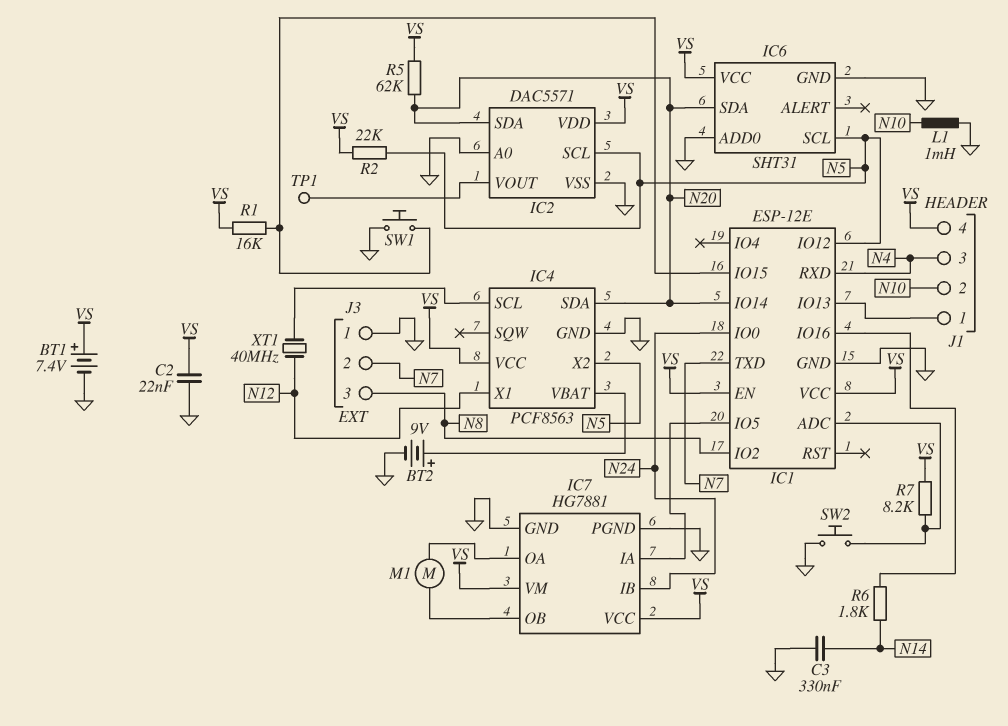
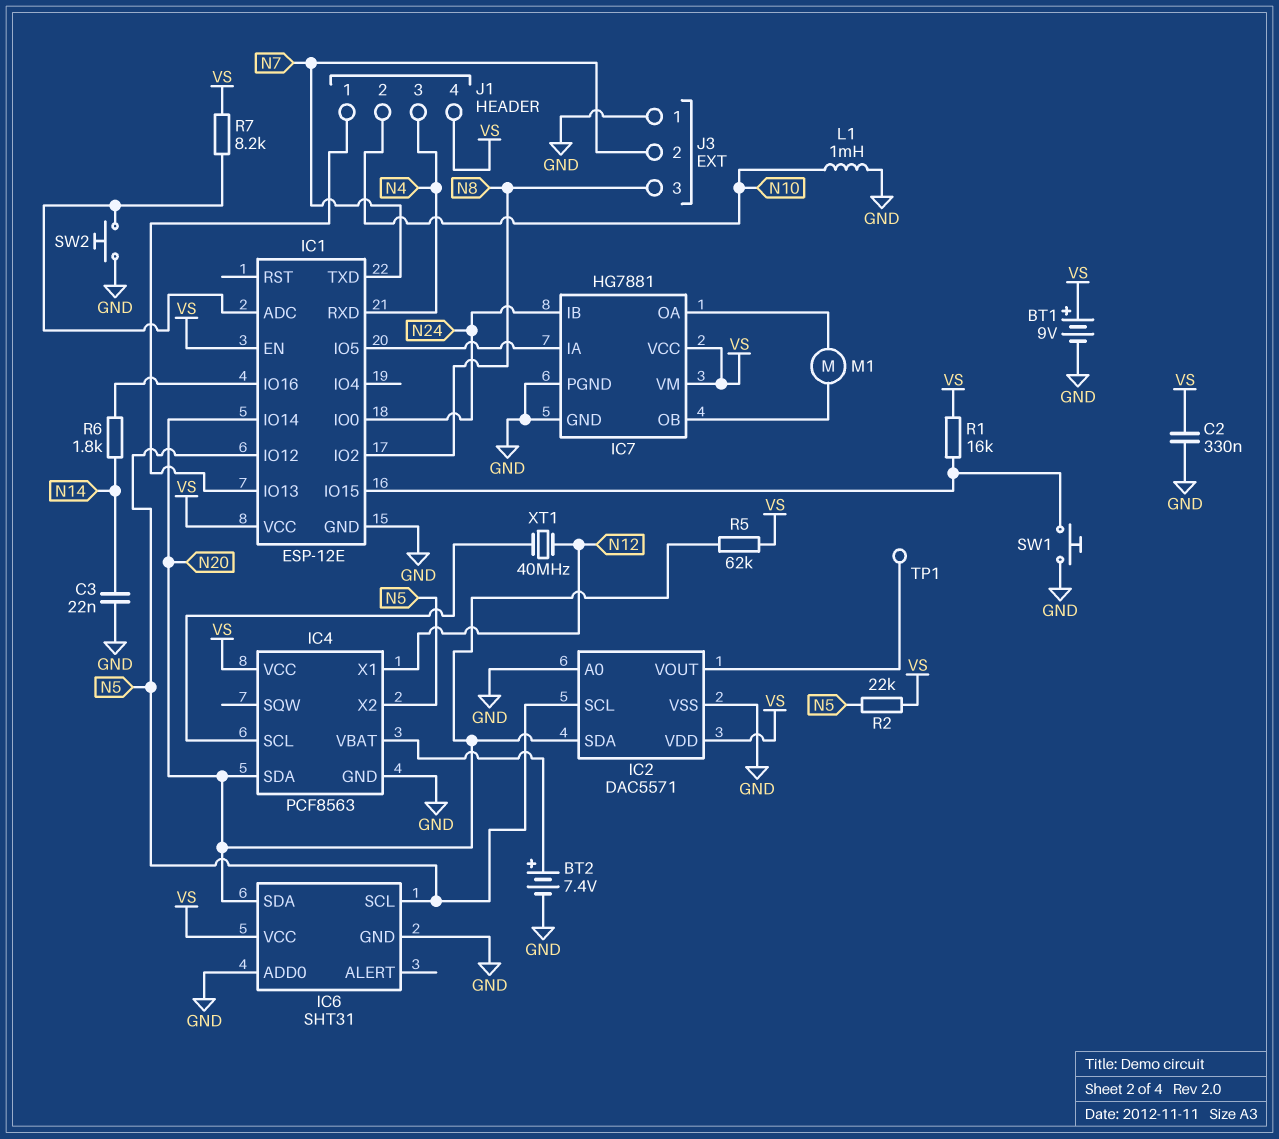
BT1: 7.4V (plus VS, minus GND) -> 9V (plus VS, minus GND)
BT2: 9V (plus IC4/VBAT, minus GND) -> 7.4V (plus IC4/VBAT, minus GND)
C2: 22nF (GND, VS) -> 330nF (GND, VS)
C3: 330nF (GND, N14) -> 22nF (GND, N14)

